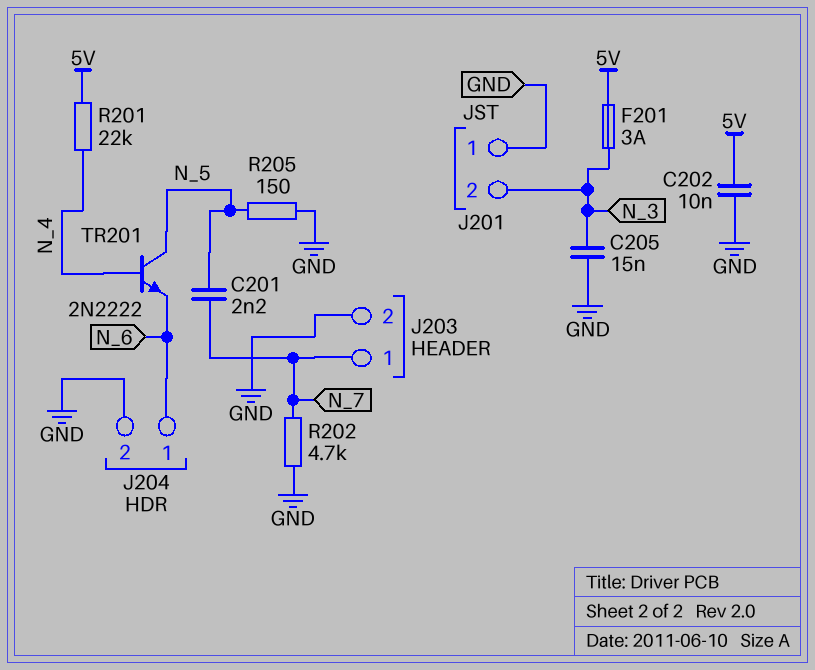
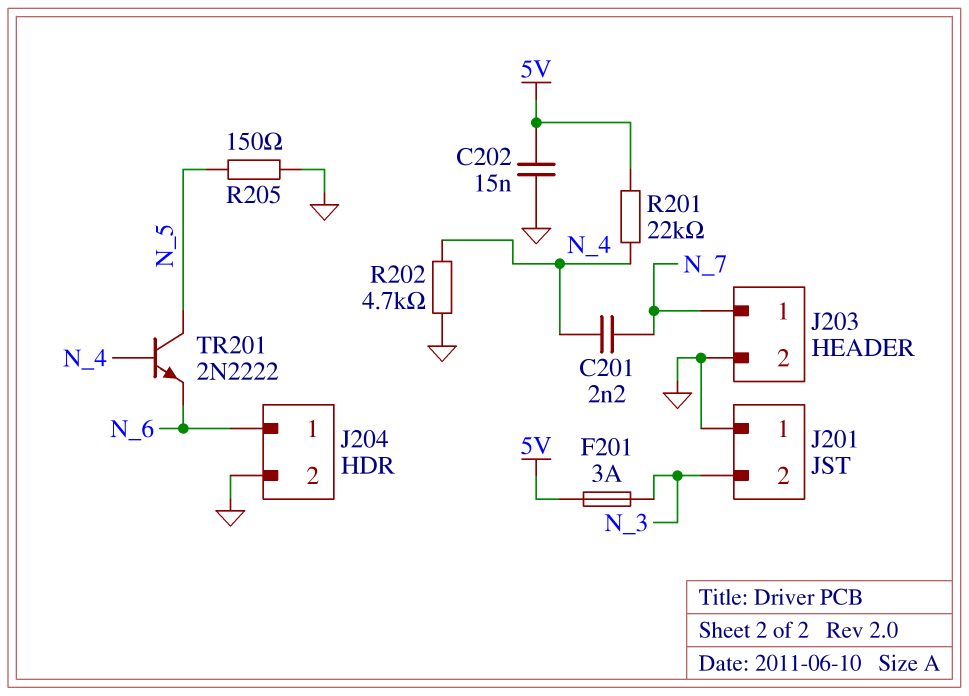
C201: 2.2nF (N_5, N_7) -> 2.2nF (N_4, N_7)
C202: 10nF (5V, GND) -> 15nF (5V, GND)
C205: 15nF (GND, N_3) -> none
R202: 4.7k (GND, N_7) -> 4.7k (GND, N_4)

